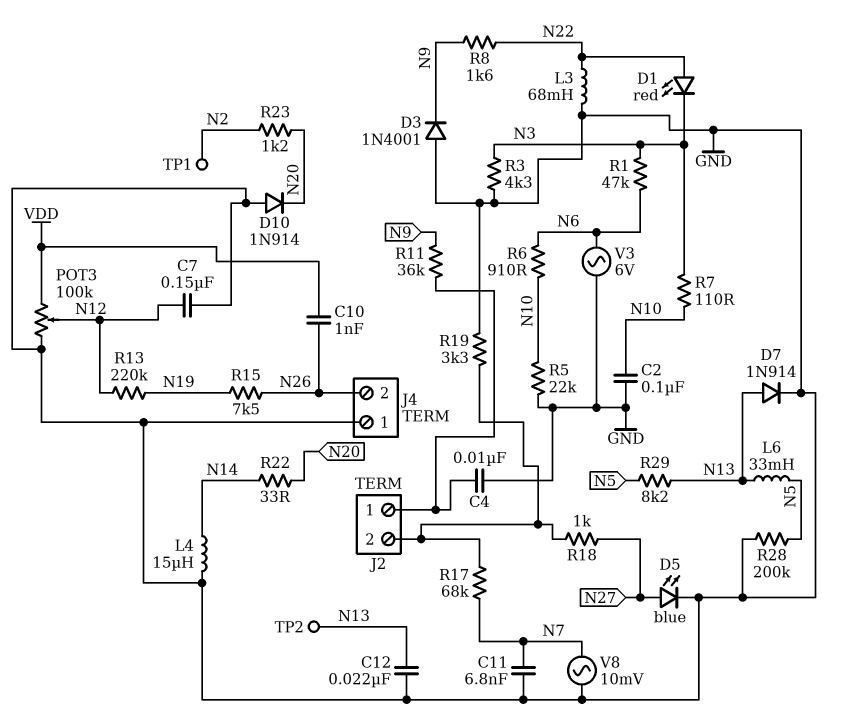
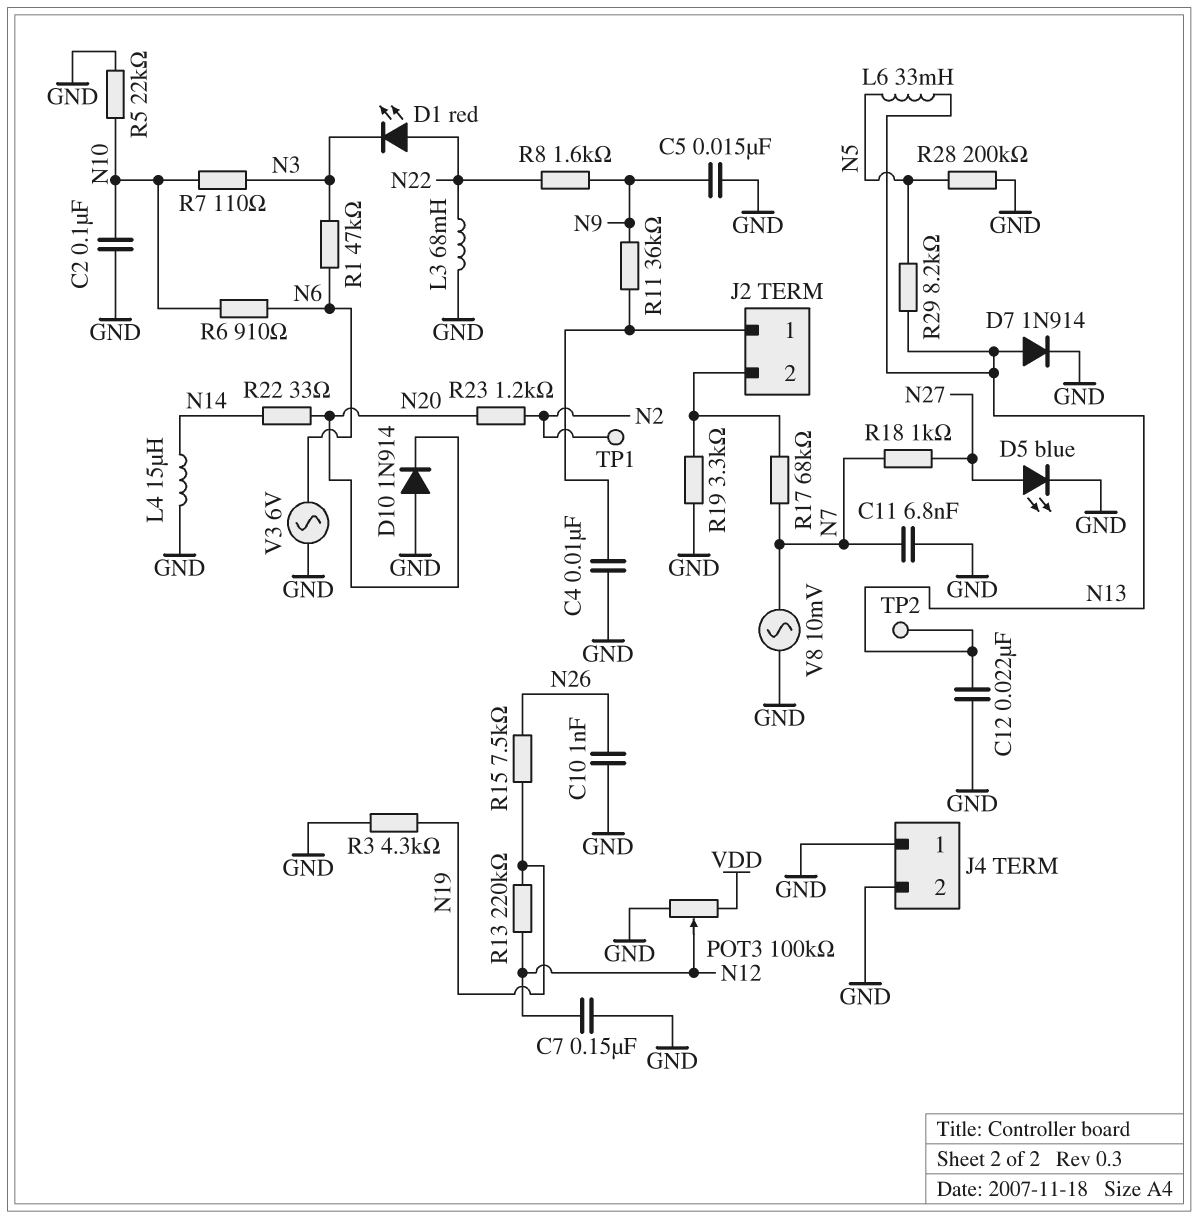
C5: none -> 15nF (GND, N9)
C10: 1nF (N26, VDD) -> 1nF (GND, N26)
D3: diode 1N4001 (A GND, K N9) -> none
J4 pin 2: N26 -> GND
R3: 4.3k (GND, N3) -> 4.3k (GND, N19)
R18: 1k (J2/2, N27) -> 1k (N7, N27)

